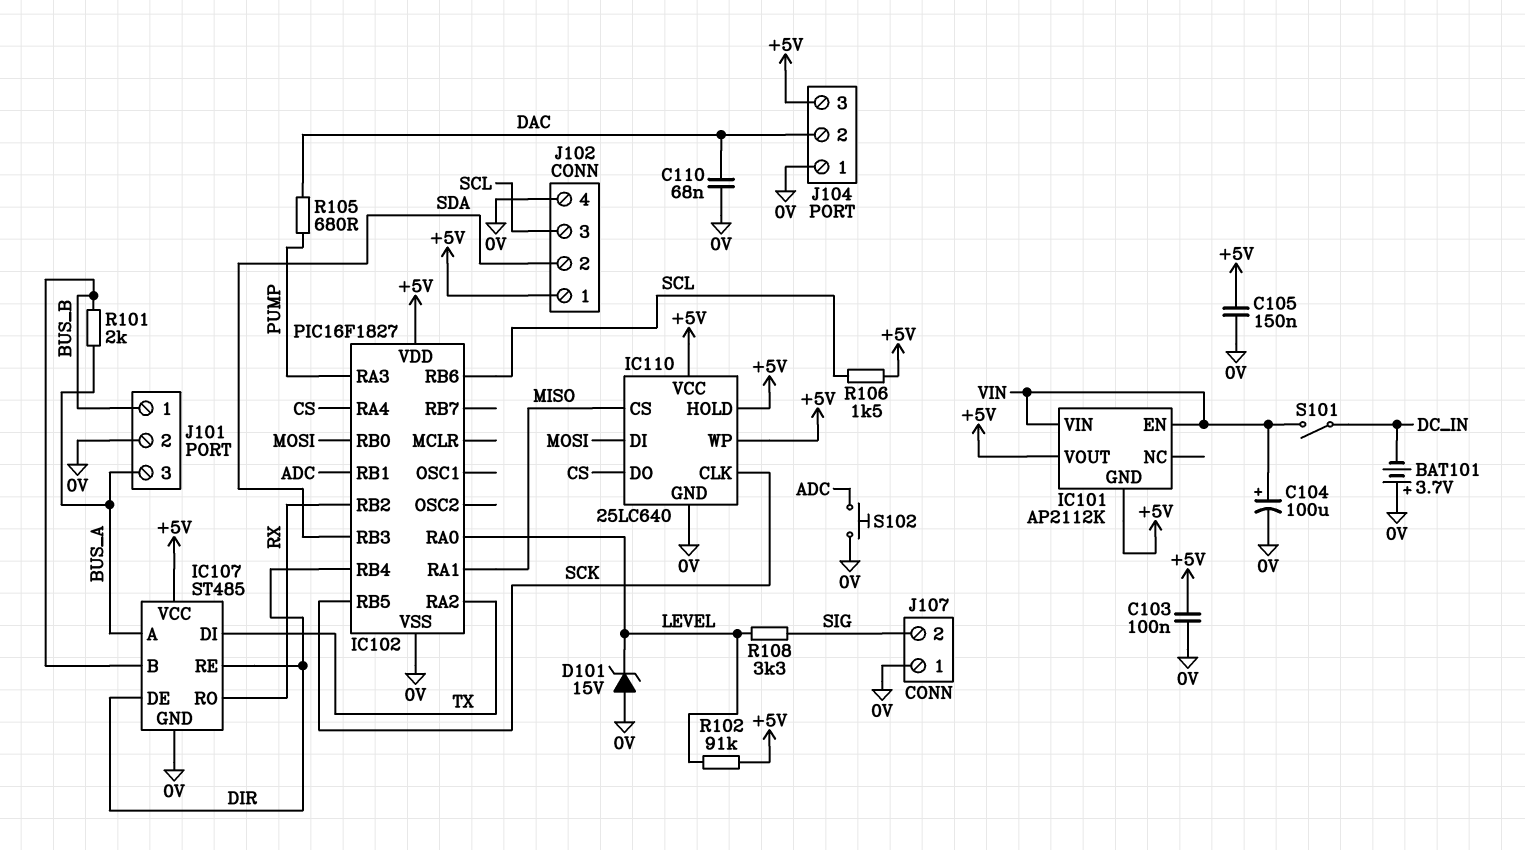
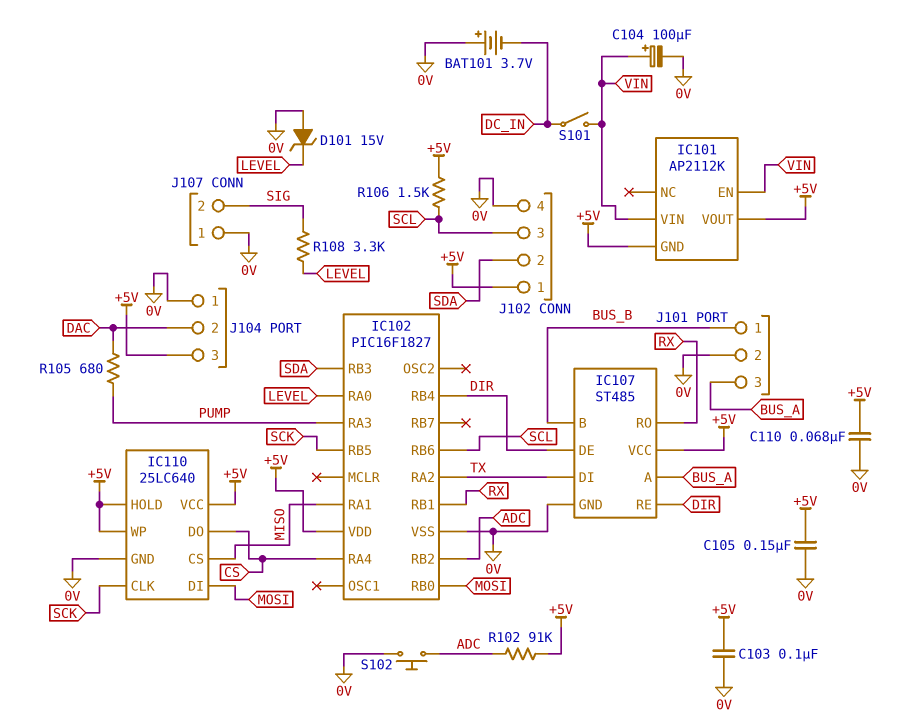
C110: 68nF (0V, DAC) -> 68nF (+5V, 0V)
IC102 pin RB1: ADC -> RX
IC102 pin RB2: RX -> ADC
R101: 2k (BUS_A, BUS_B) -> none
R102: 91k (+5V, LEVEL) -> 91k (+5V, ADC)

